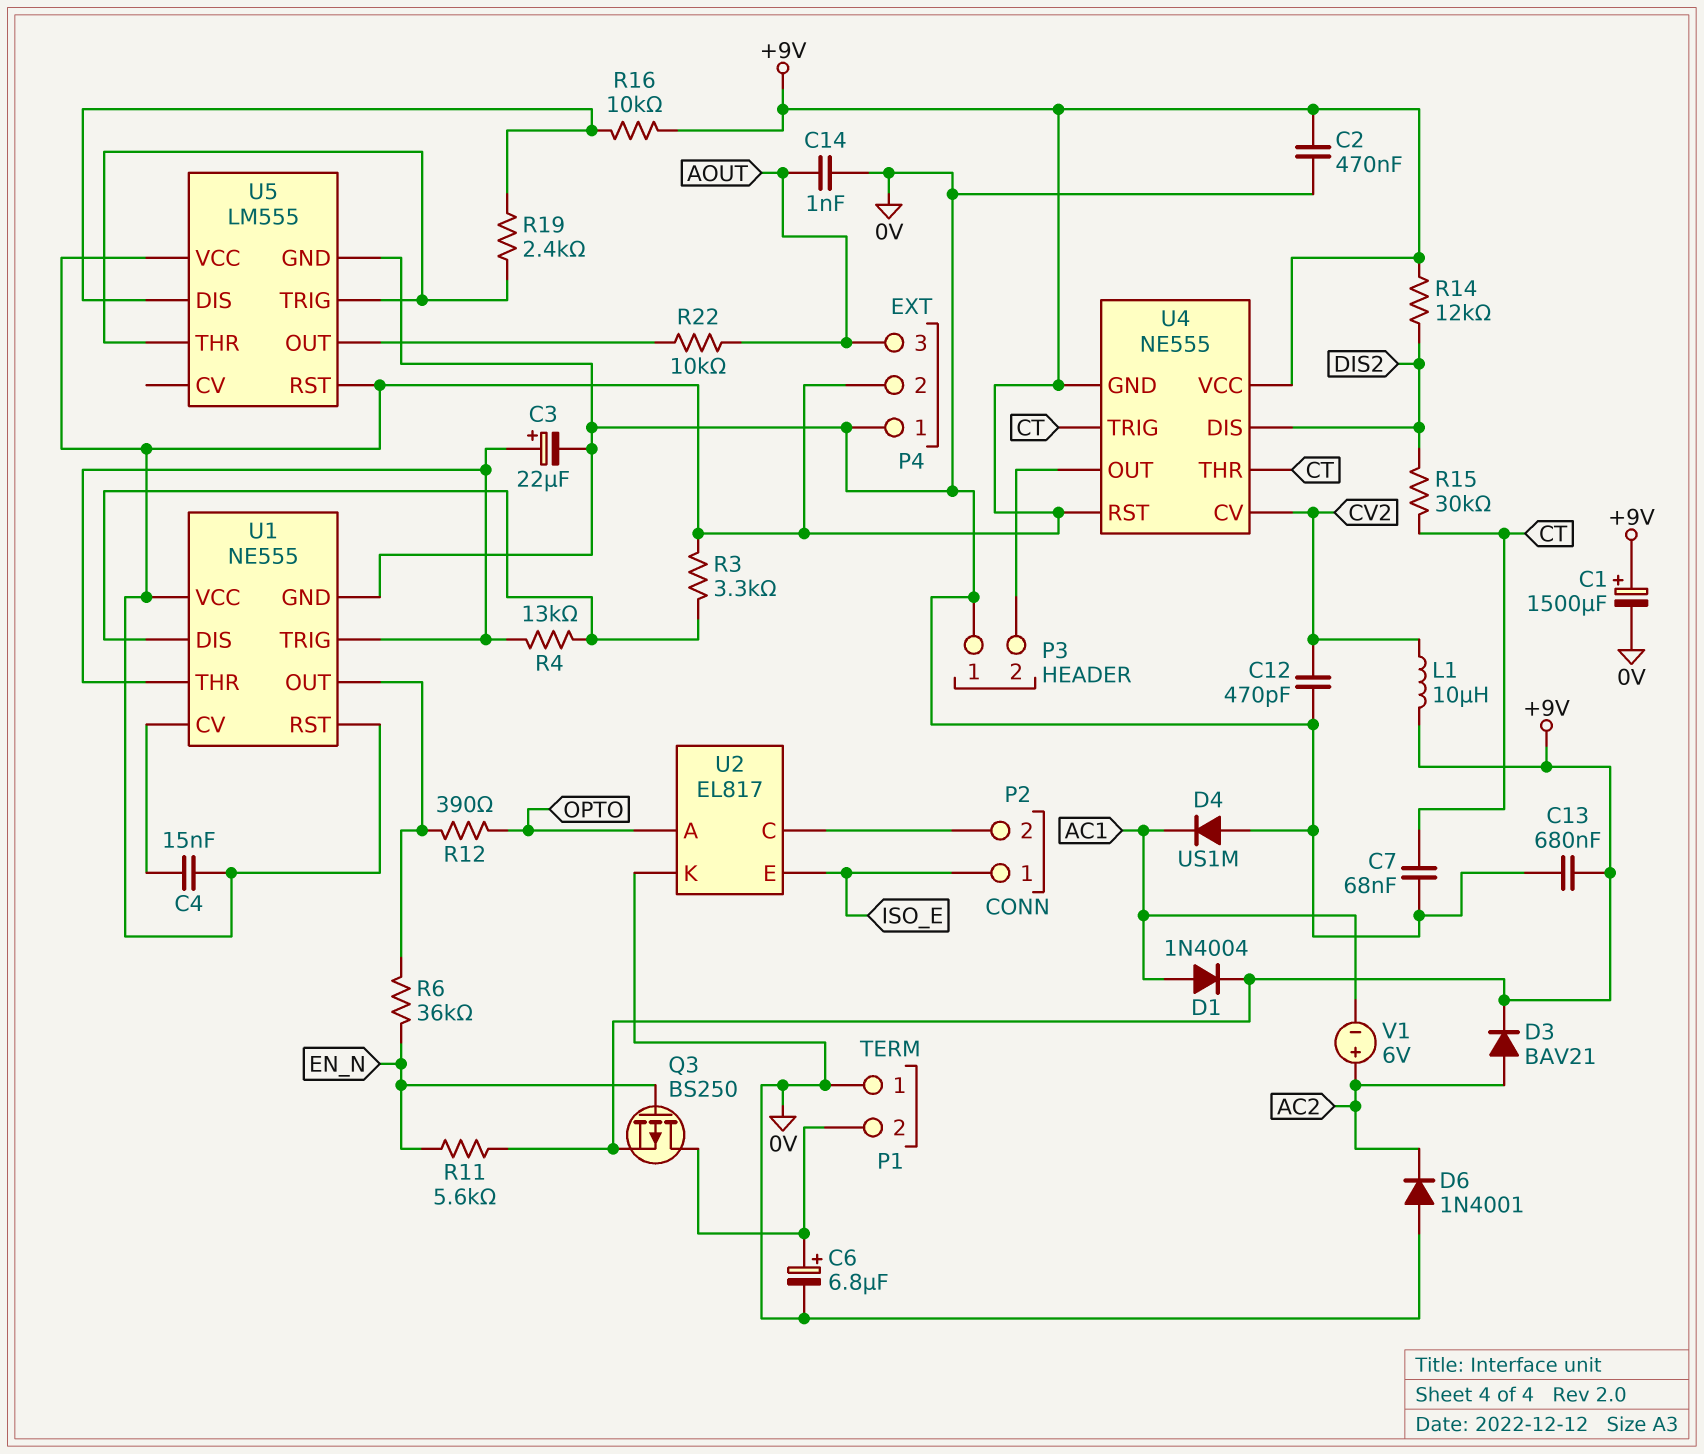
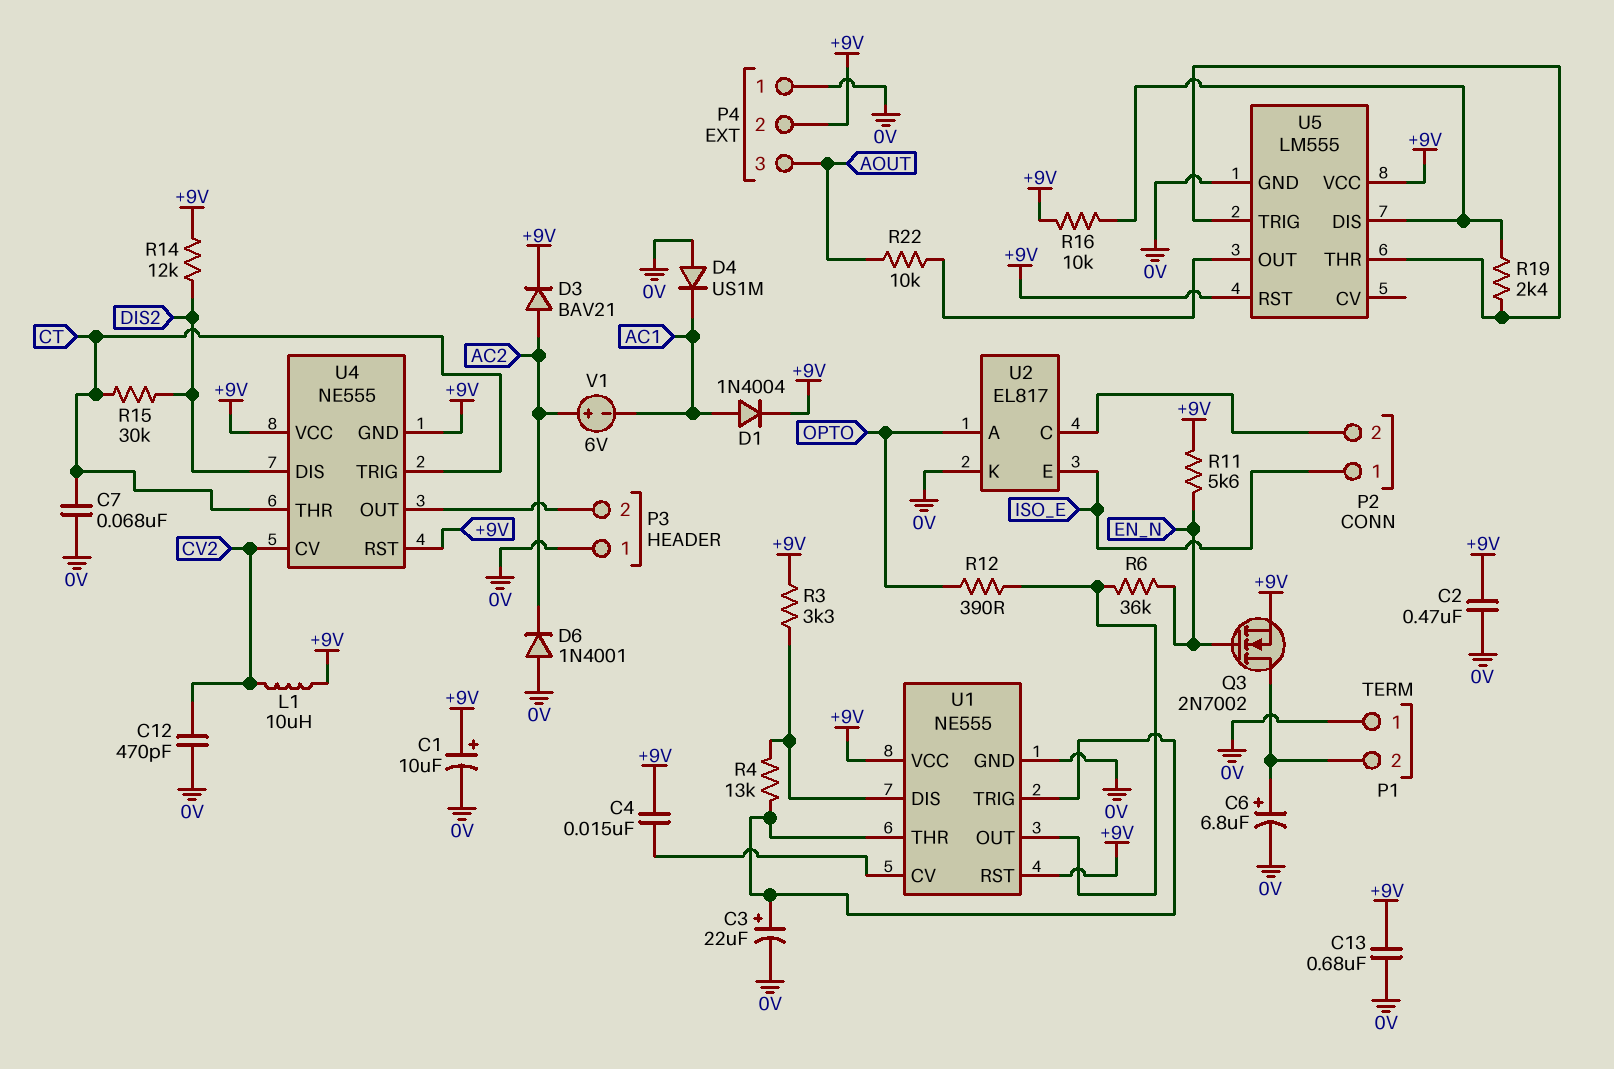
C1: 1500uF (plus +9V, minus 0V) -> 10uF (plus +9V, minus 0V)
C14: 1nF (0V, AOUT) -> none
Q3: PMOS BS250 (G EN_N, D P1/2, S +9V) -> NMOS 2N7002 (G EN_N, D P1/2, S +9V)

